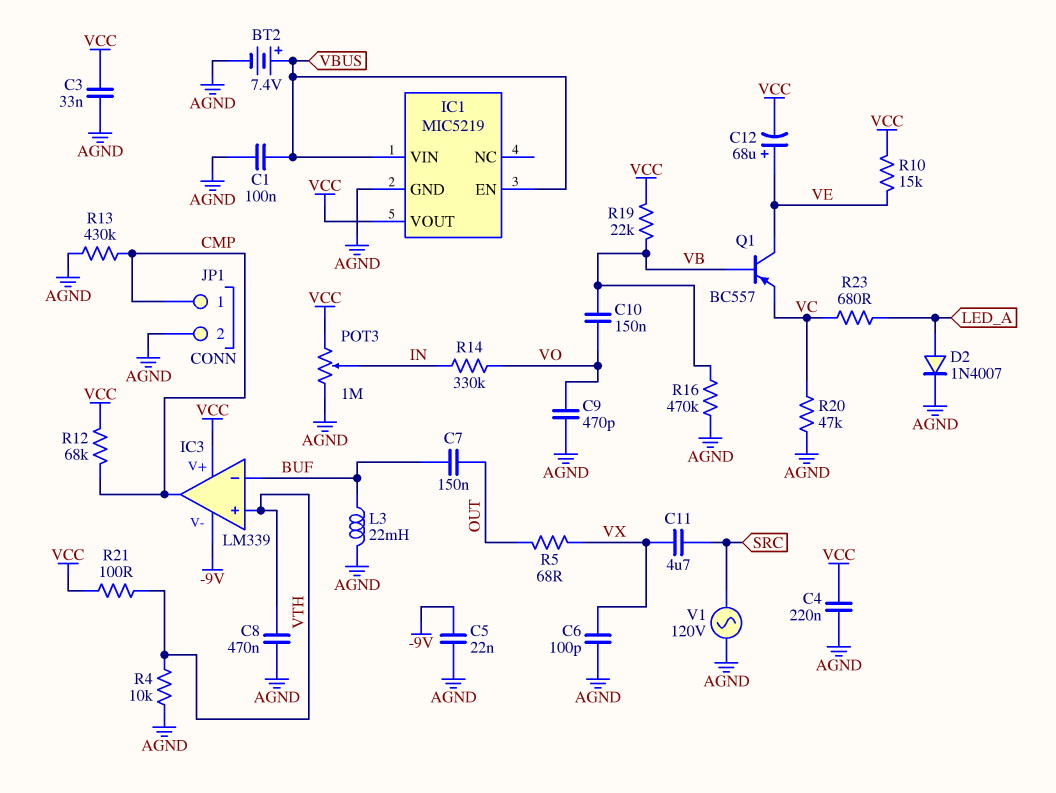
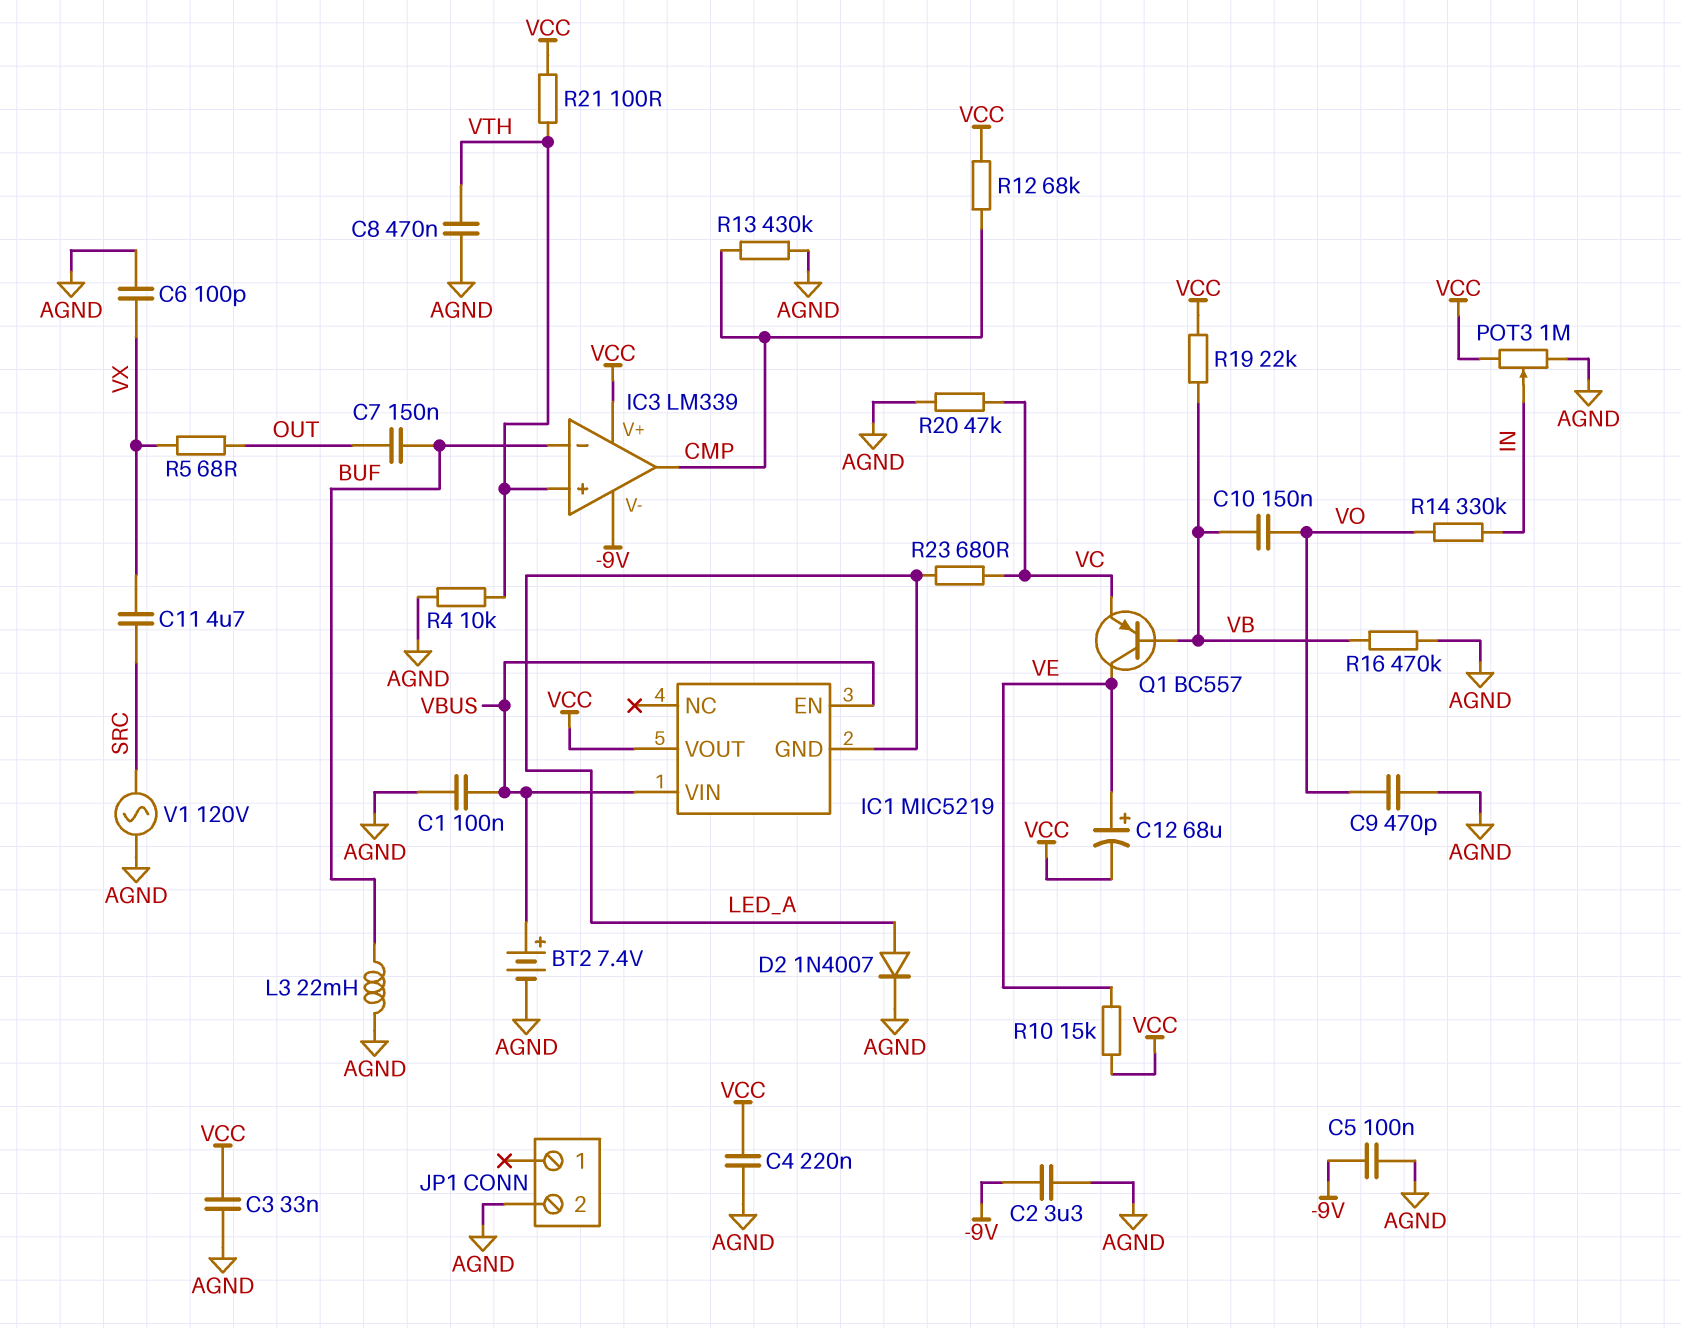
C2: none -> 3.3uF (-9V, AGND)
C5: 22nF (-9V, AGND) -> 100nF (-9V, AGND)
IC1 pin GND: AGND -> LED_A
JP1 pin 1: CMP -> none

